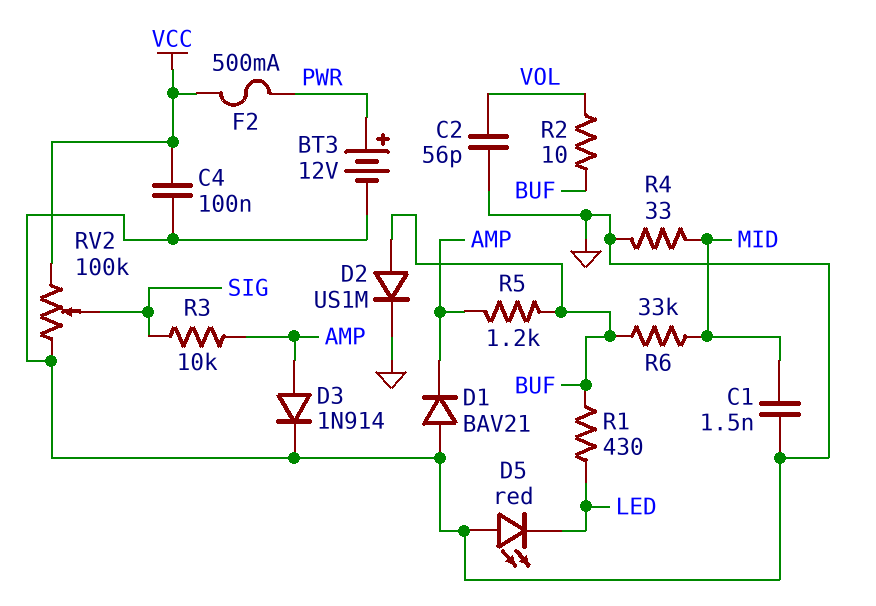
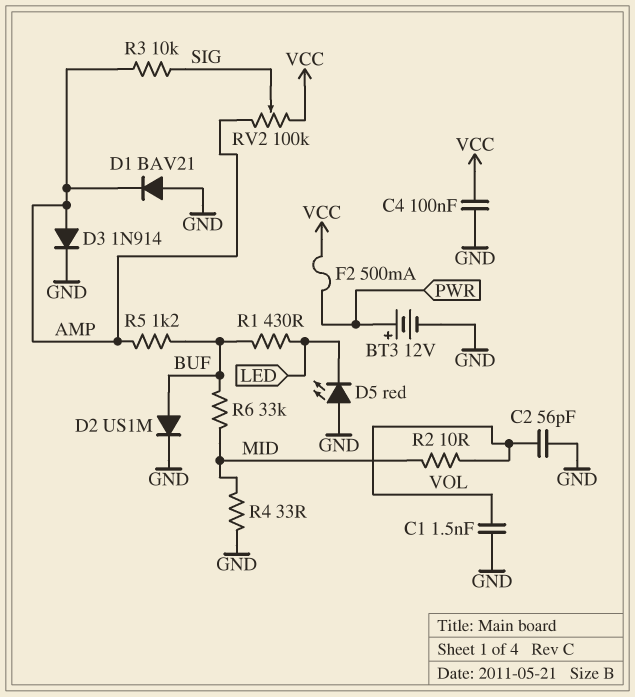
C1: 1.5nF (GND, MID) -> 1.5nF (GND, VOL)
R2: 10 (BUF, VOL) -> 10 (MID, VOL)
RV2: 100k (GND, VCC, wiper SIG) -> 100k (AMP, VCC, wiper SIG)

